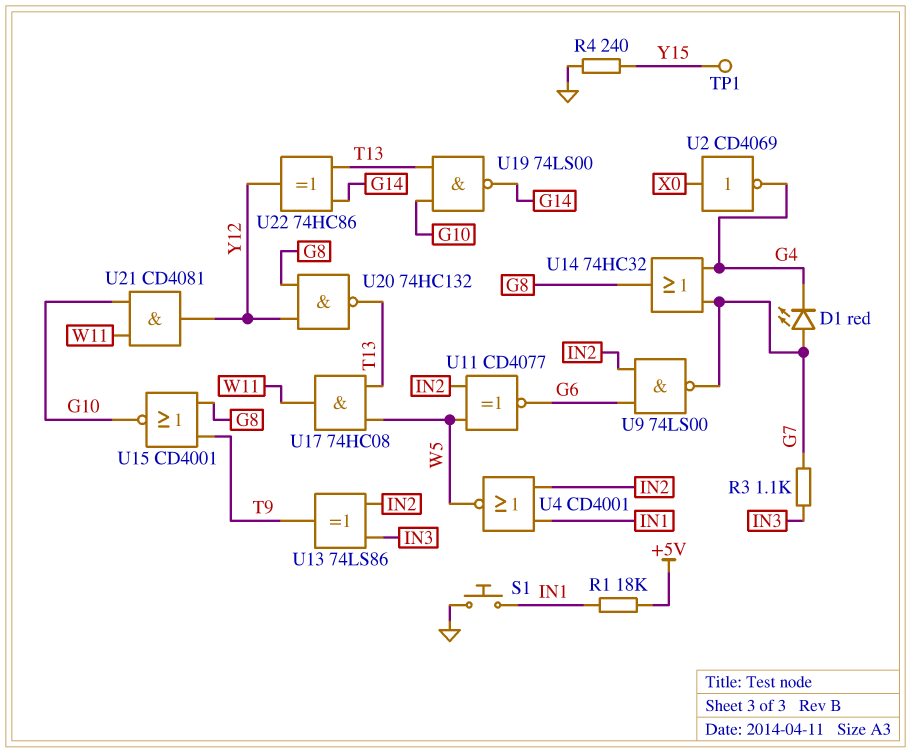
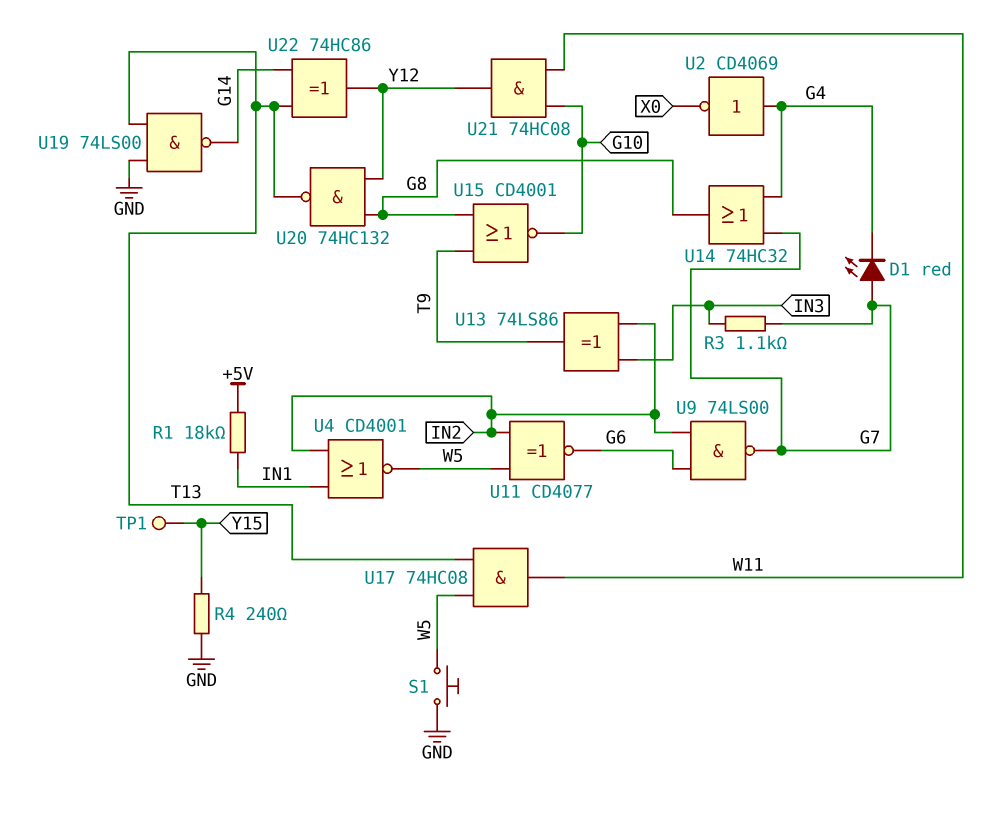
S1: button (GND, IN1) -> button (GND, W5)
U2: NOT CD4069 (in X0, out G4) -> NOT CD4069 (in G4, out X0)
U19: NAND 74LS00 (in G10, in T13, out G14) -> NAND 74LS00 (in GND, in T13, out G14)
U21: AND CD4081 (in G10, in W11, out Y12) -> AND 74HC08 (in G10, in W11, out Y12)

